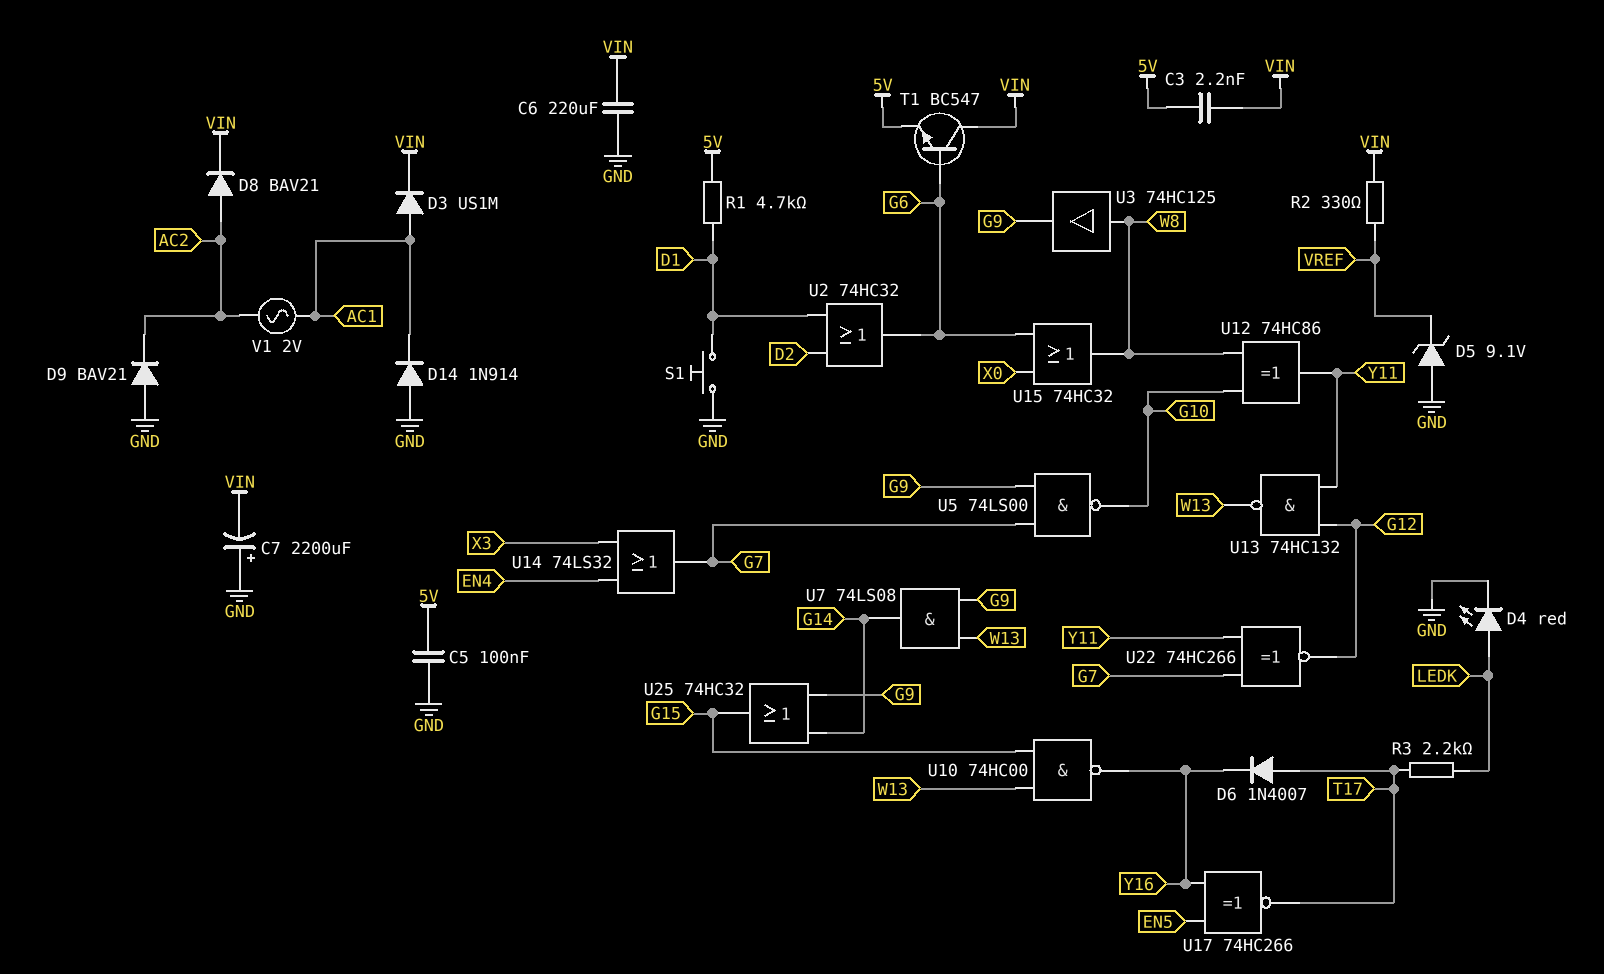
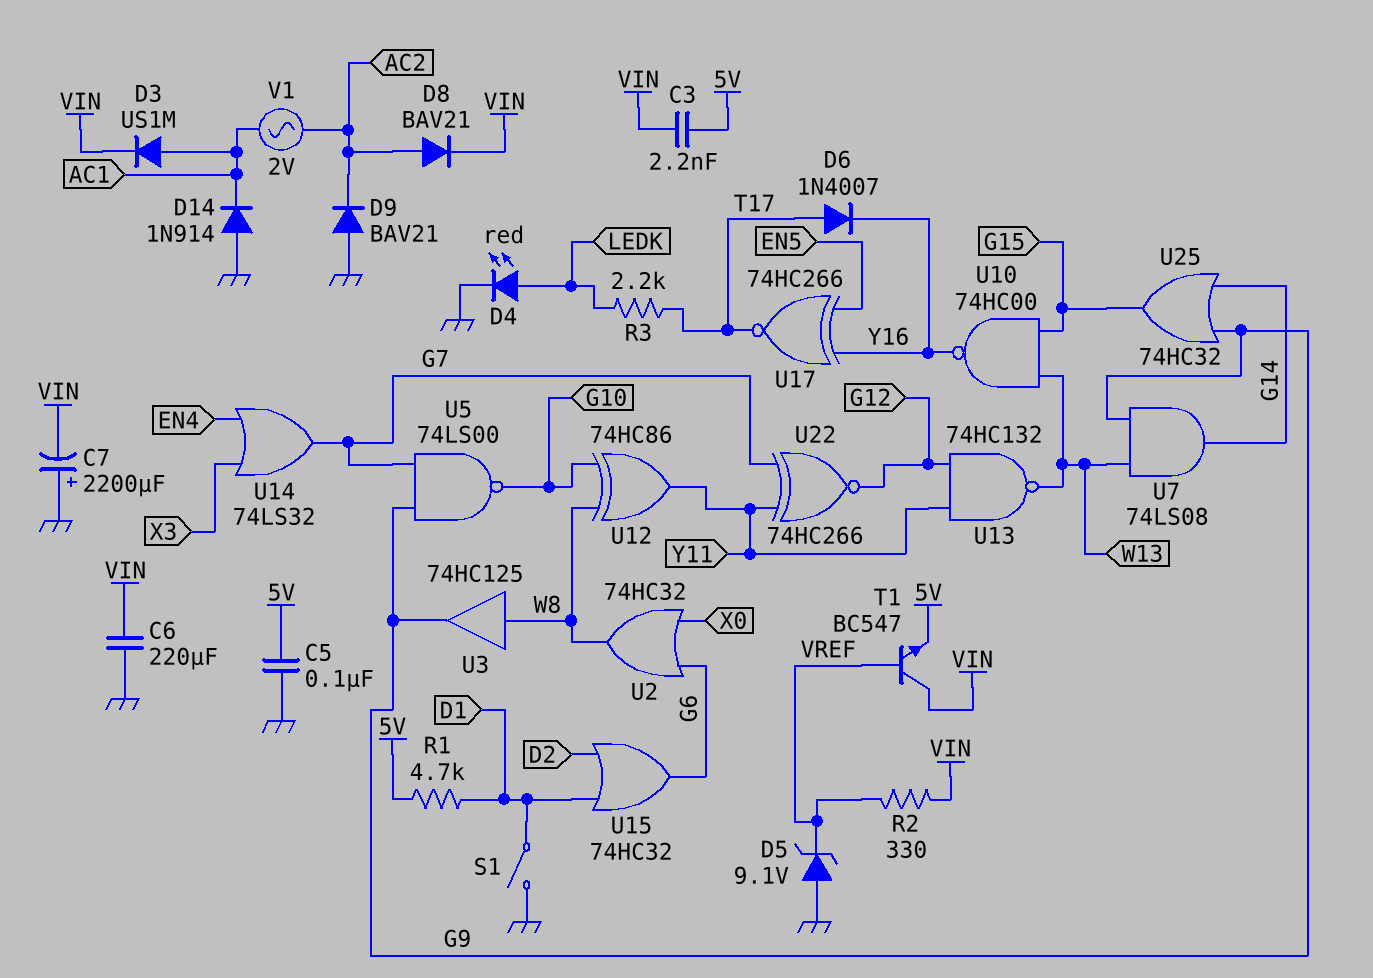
S1: button (D1, GND) -> switch (D1, GND)
T1: NPN BC547 (B G6, C VIN, E 5V) -> NPN BC547 (B VREF, C VIN, E 5V)
U2: OR 74HC32 (in D1, in D2, out G6) -> OR 74HC32 (in G6, in X0, out W8)
U15: OR 74HC32 (in G6, in X0, out W8) -> OR 74HC32 (in D1, in D2, out G6)

